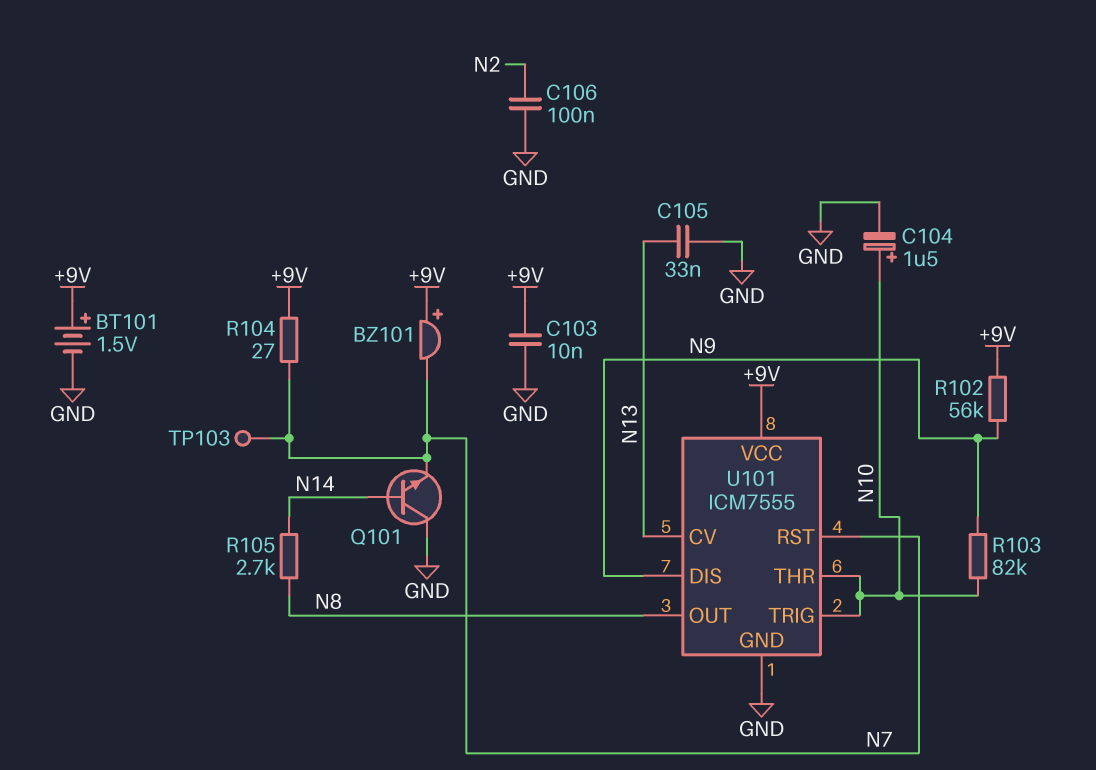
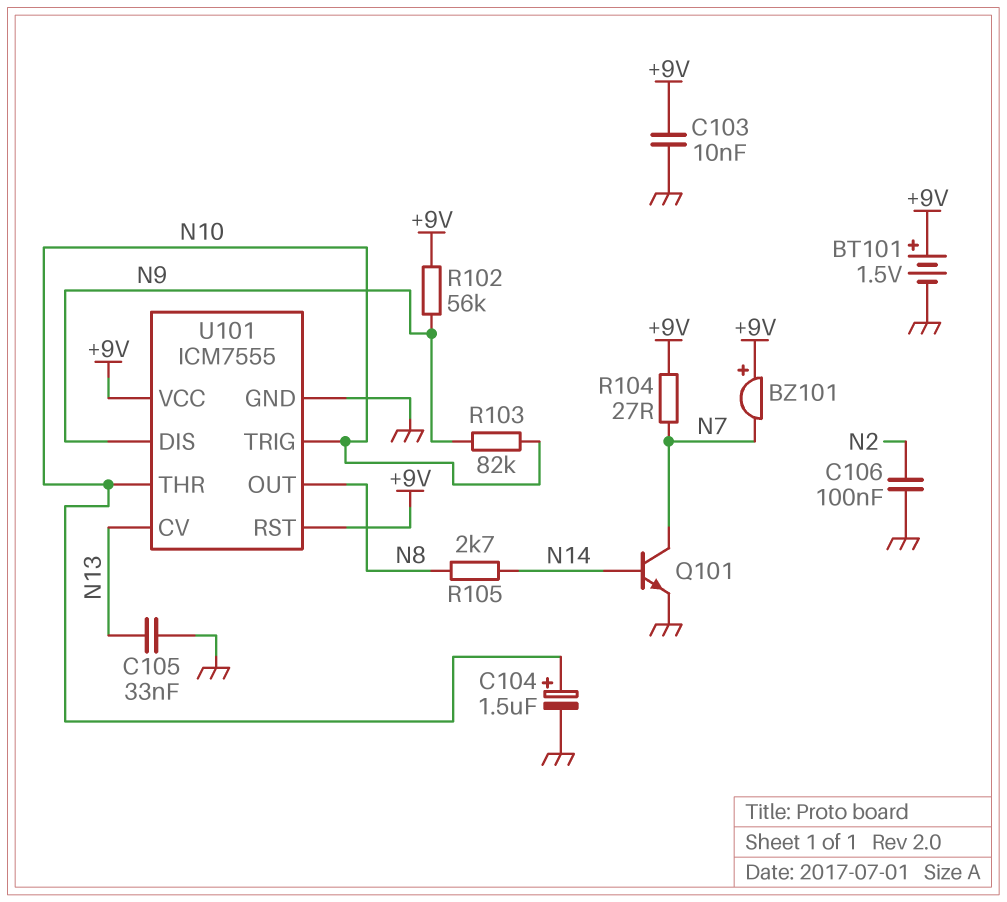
Q101: NPN (B N14, C GND, E N7) -> NPN (B N14, C N7, E GND)
TP103: test point (N7) -> none
U101 pin RST: N7 -> +9V

